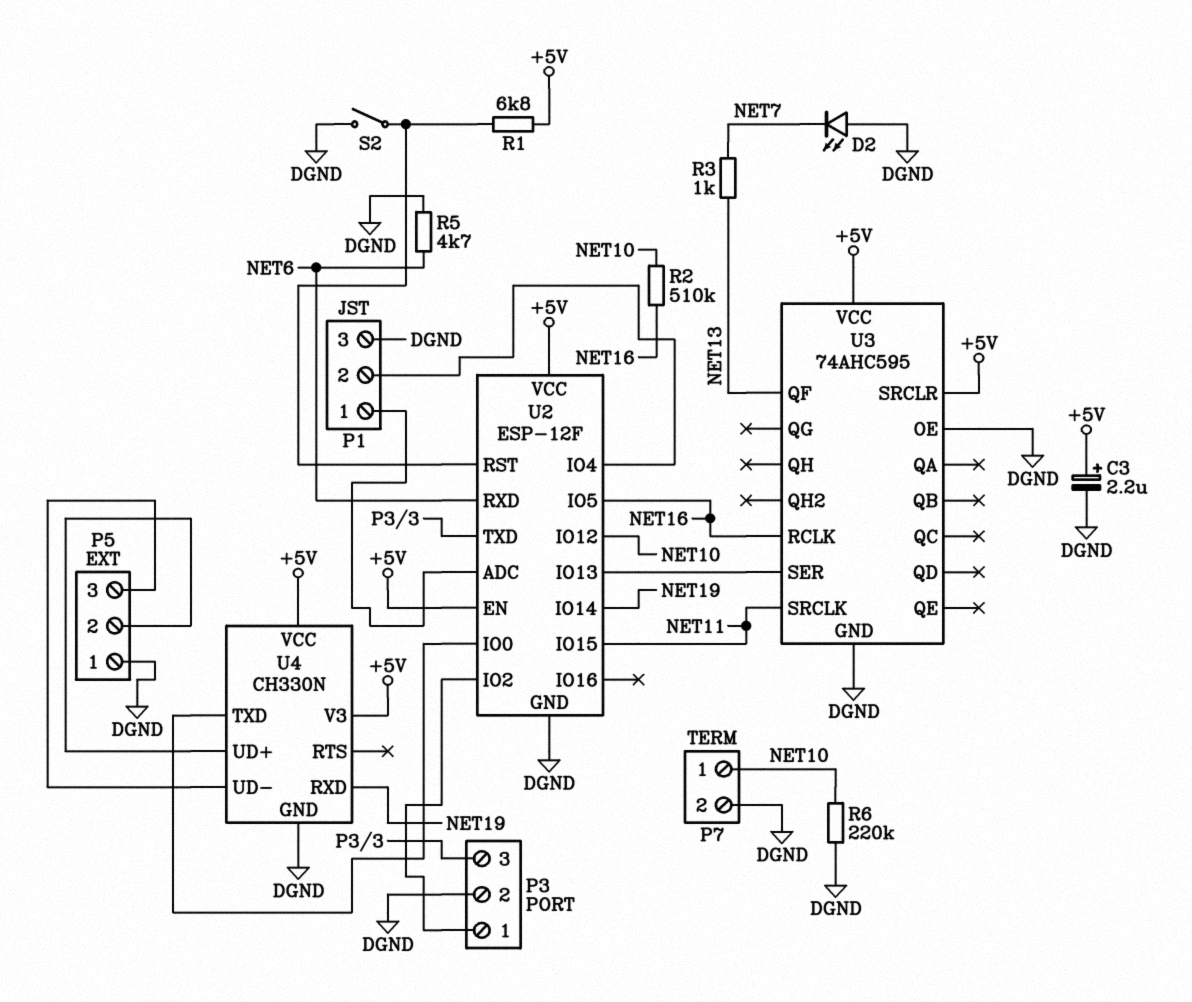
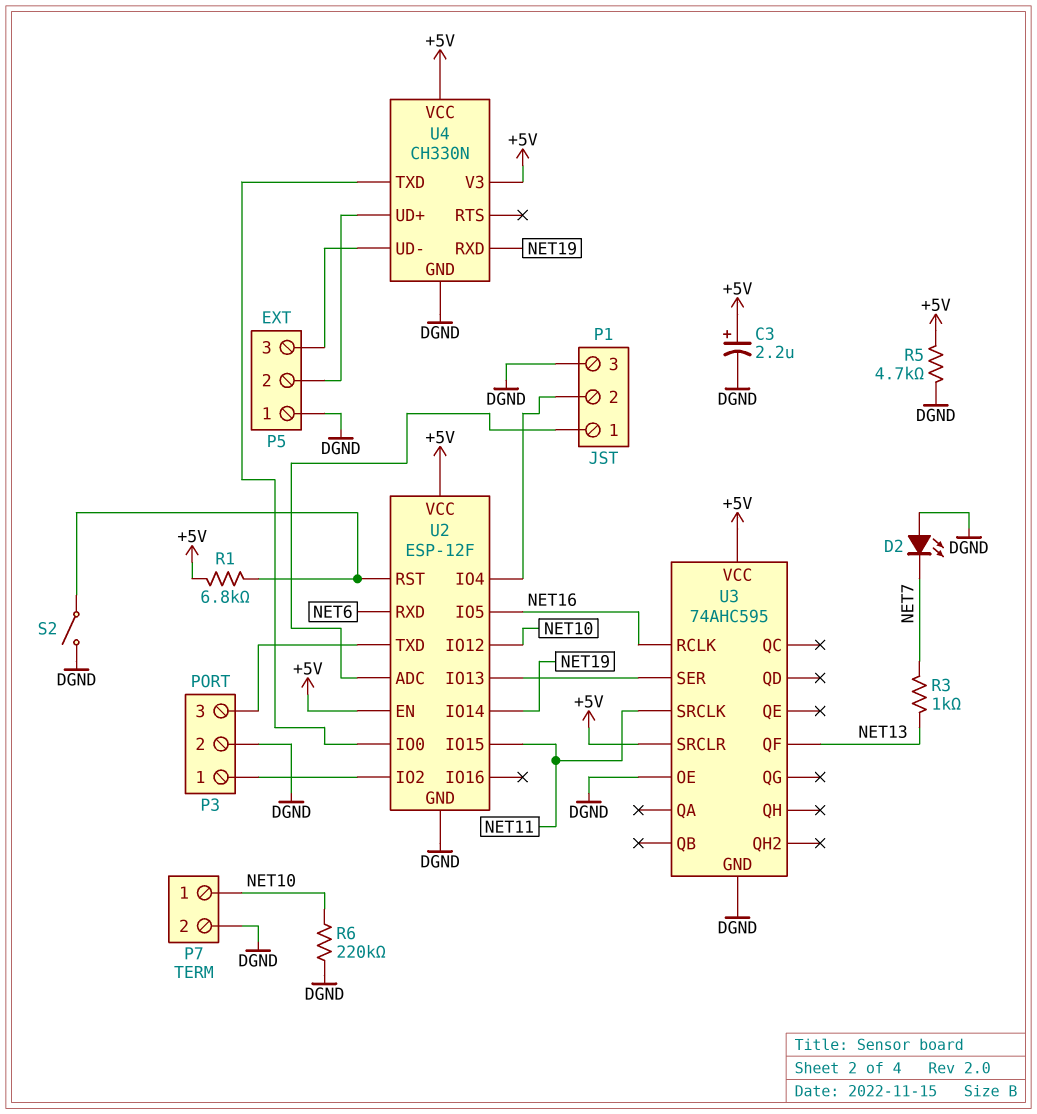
R2: 510k (NET10, NET16) -> none
R5: 4.7k (DGND, NET6) -> 4.7k (+5V, DGND)

